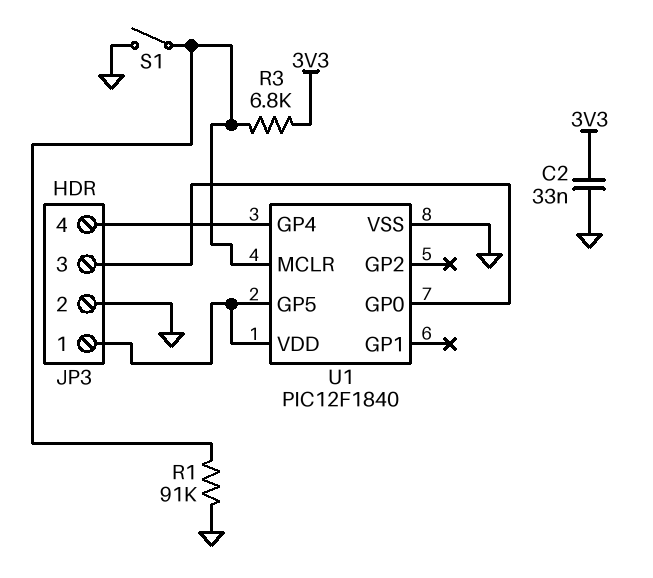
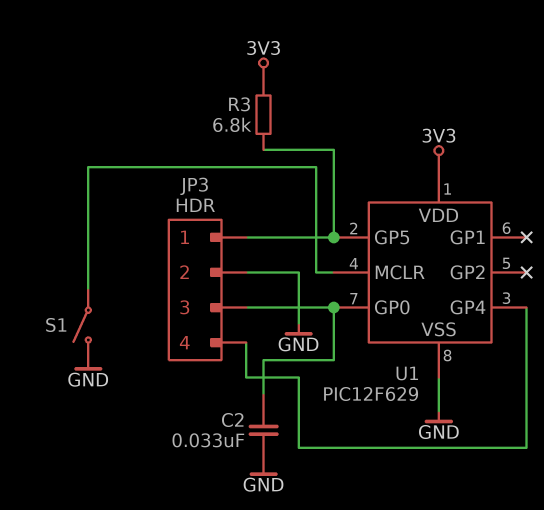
C2: 33nF (3V3, GND) -> 33nF (GND, JP3/3)
R1: 91k (GND, U1/MCLR) -> none
R3: 6.8k (3V3, U1/MCLR) -> 6.8k (3V3, JP3/1)
U1: PIC12F1840 -> PIC12F629
U1 pin VDD: JP3/1 -> 3V3

